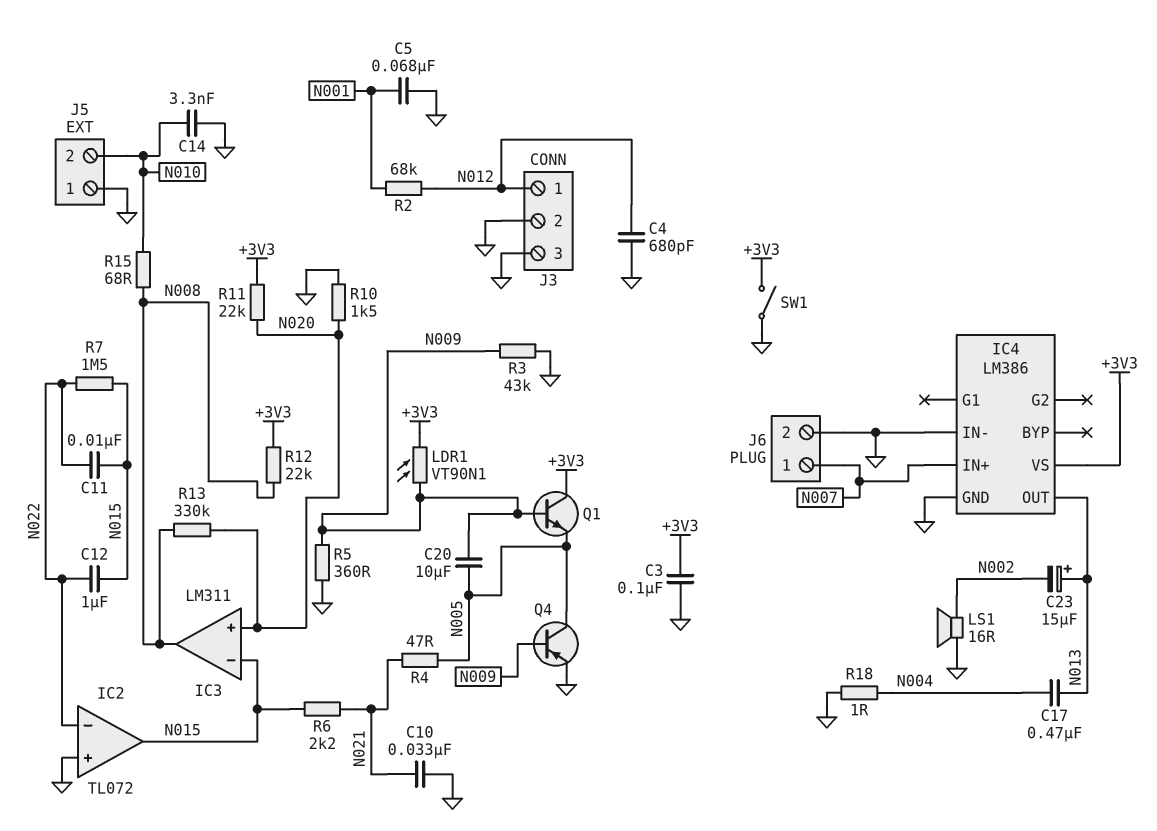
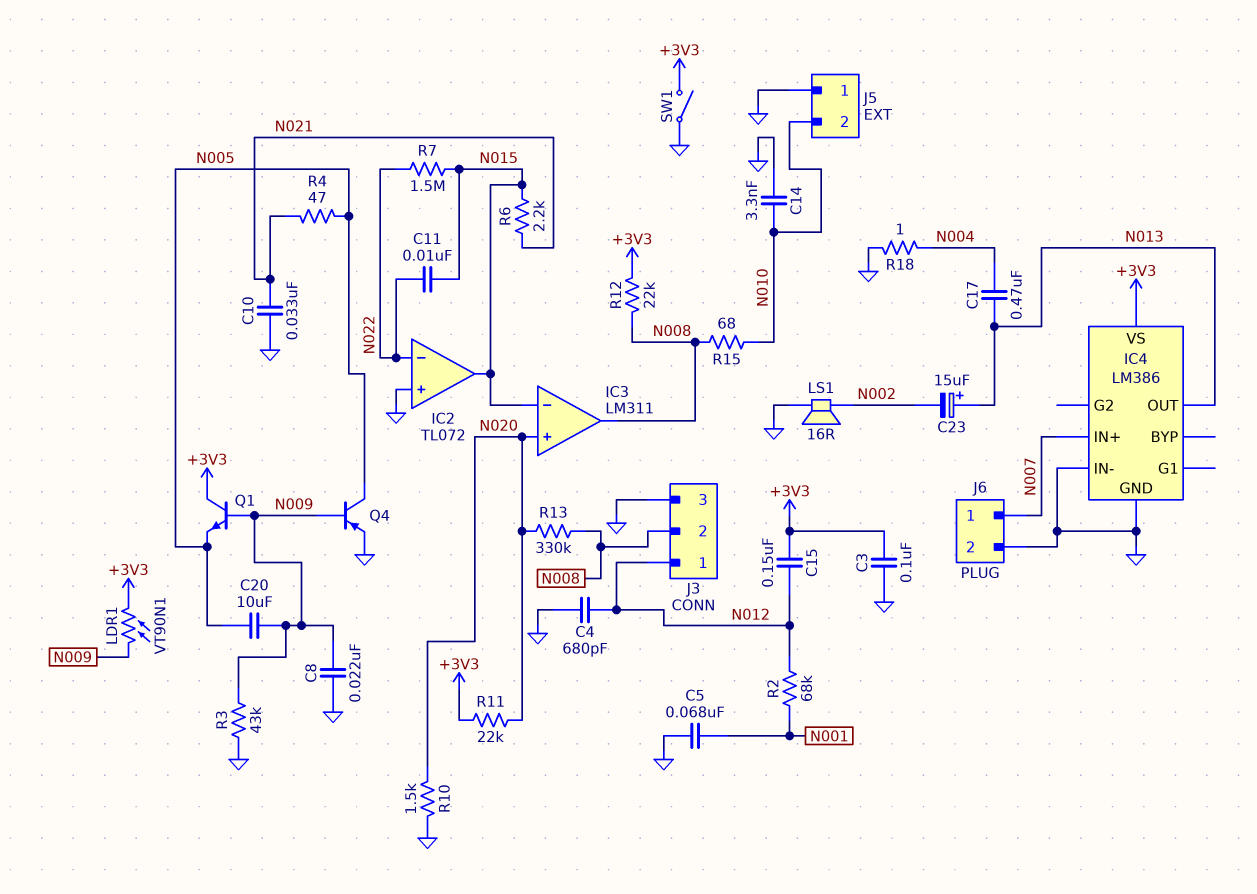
C8: none -> 22nF (GND, N009)
C12: 1uF (N015, N022) -> none
C15: none -> 150nF (+3V3, N012)
J3 pin 2: GND -> N008
R5: 360 (GND, N009) -> none

